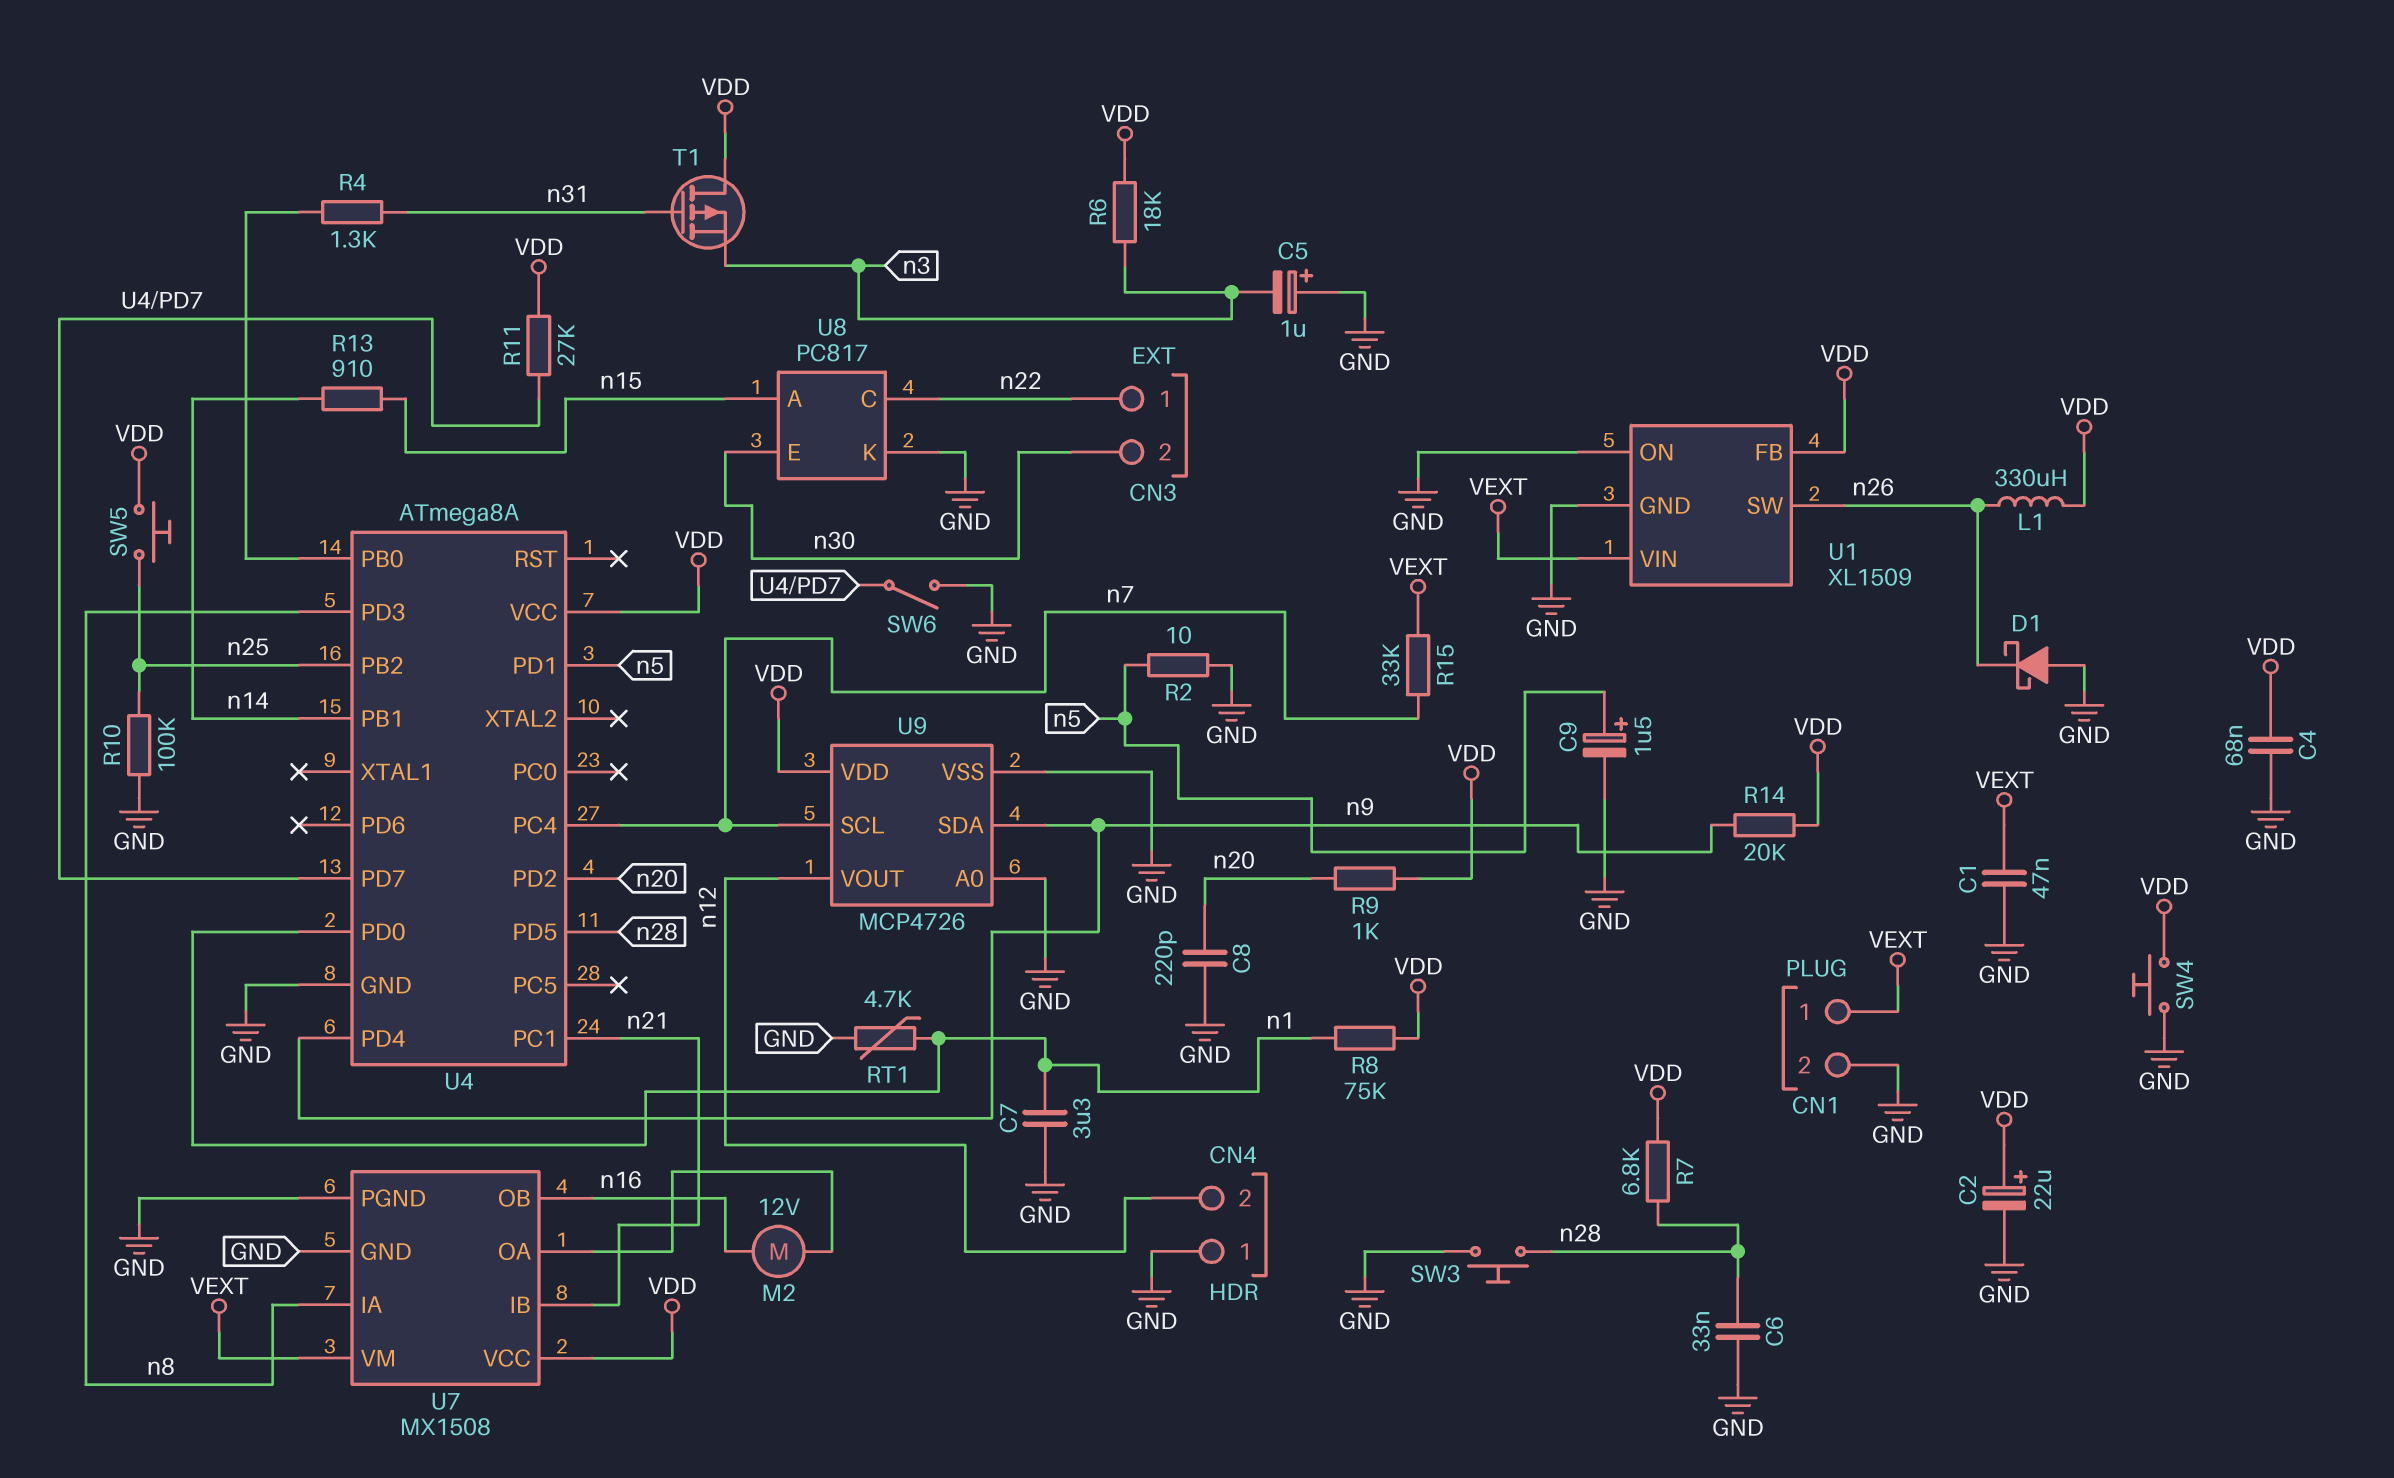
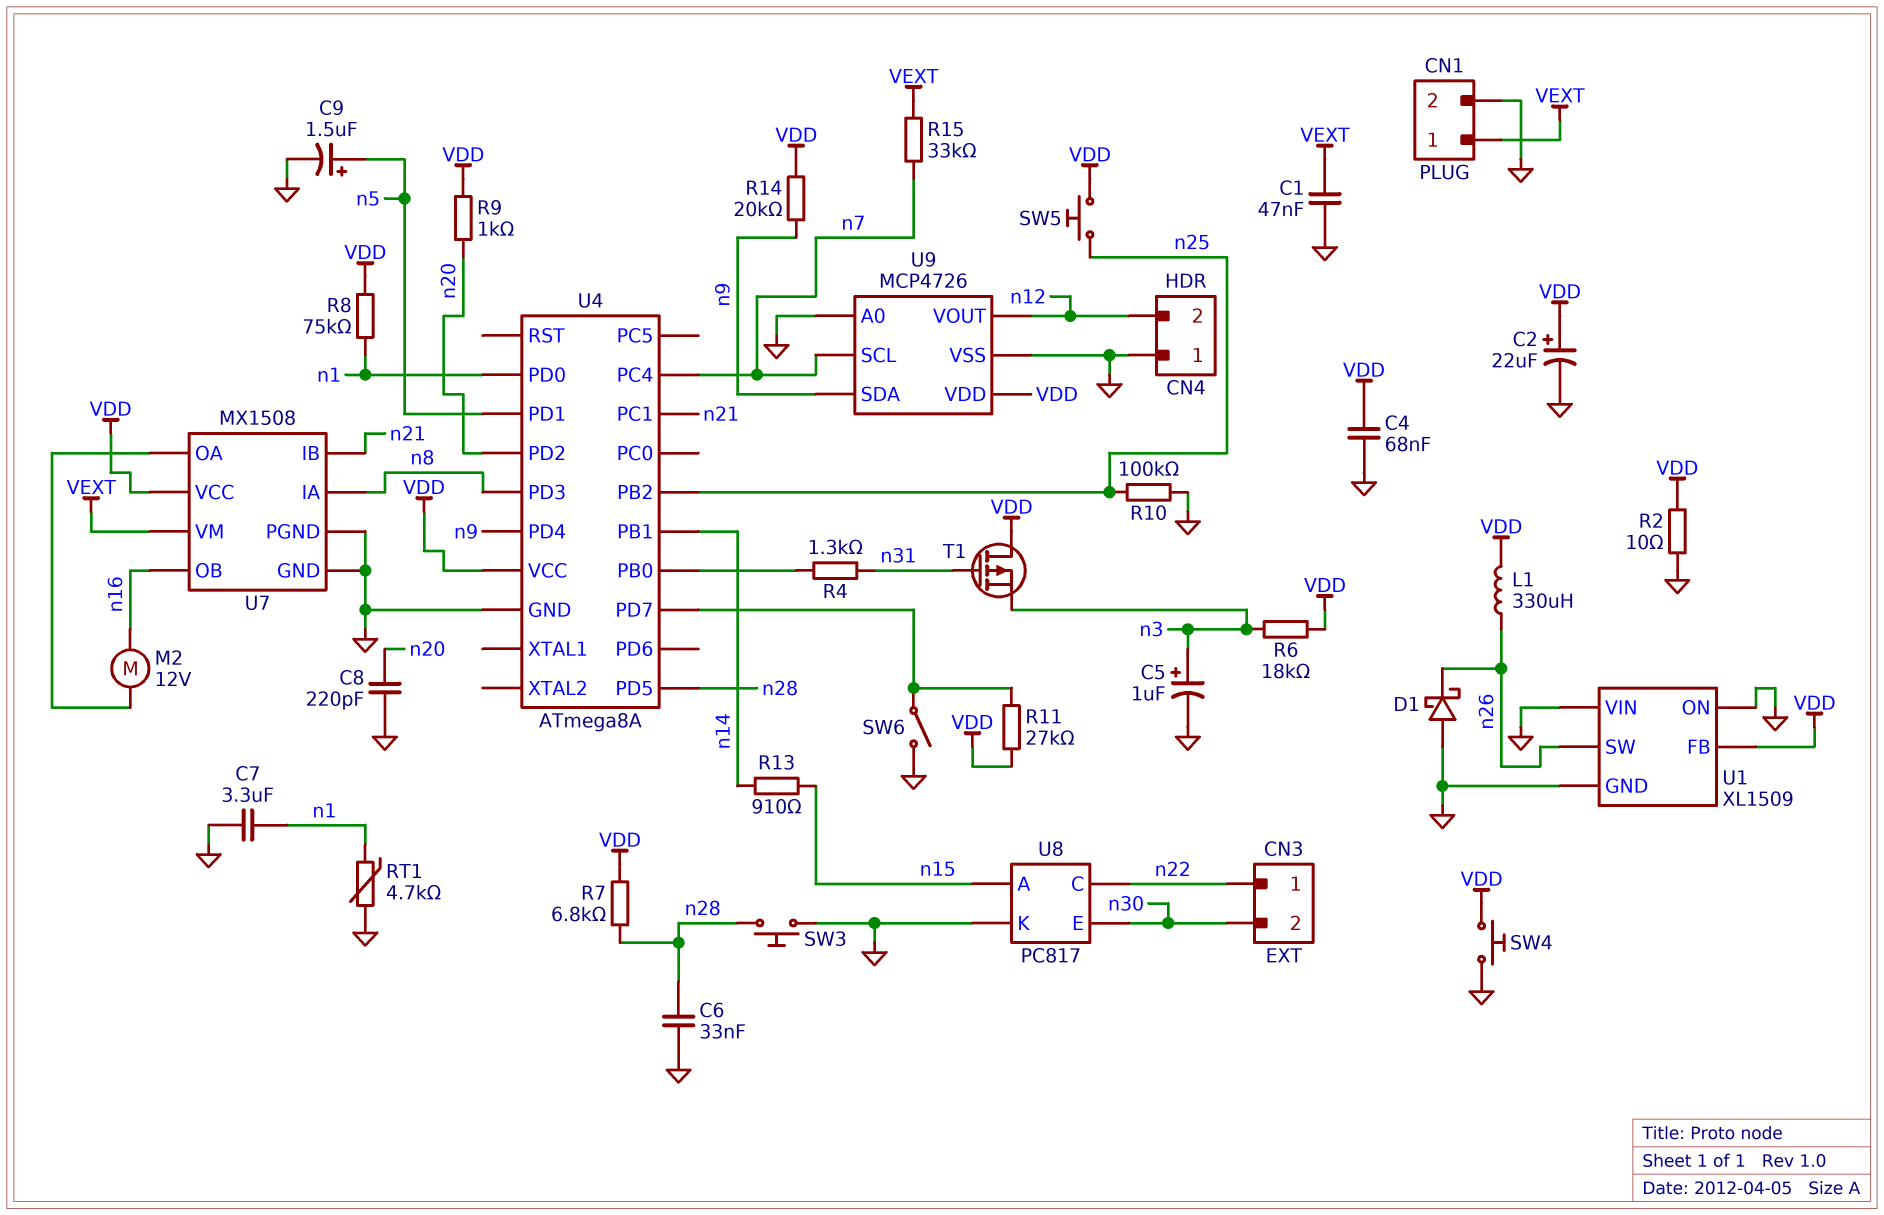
C5: 1uF (plus GND, minus n3) -> 1uF (plus n3, minus GND)
R2: 10 (GND, n5) -> 10 (GND, VDD)
U1 pin VIN: VEXT -> GND

